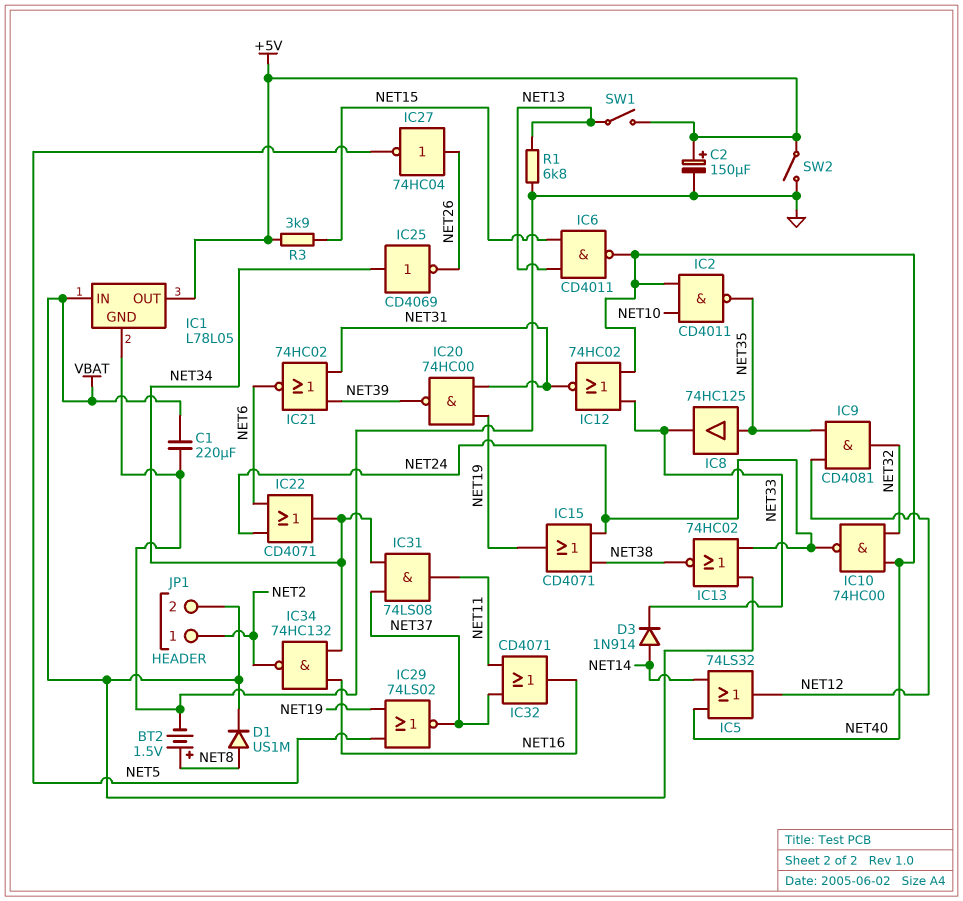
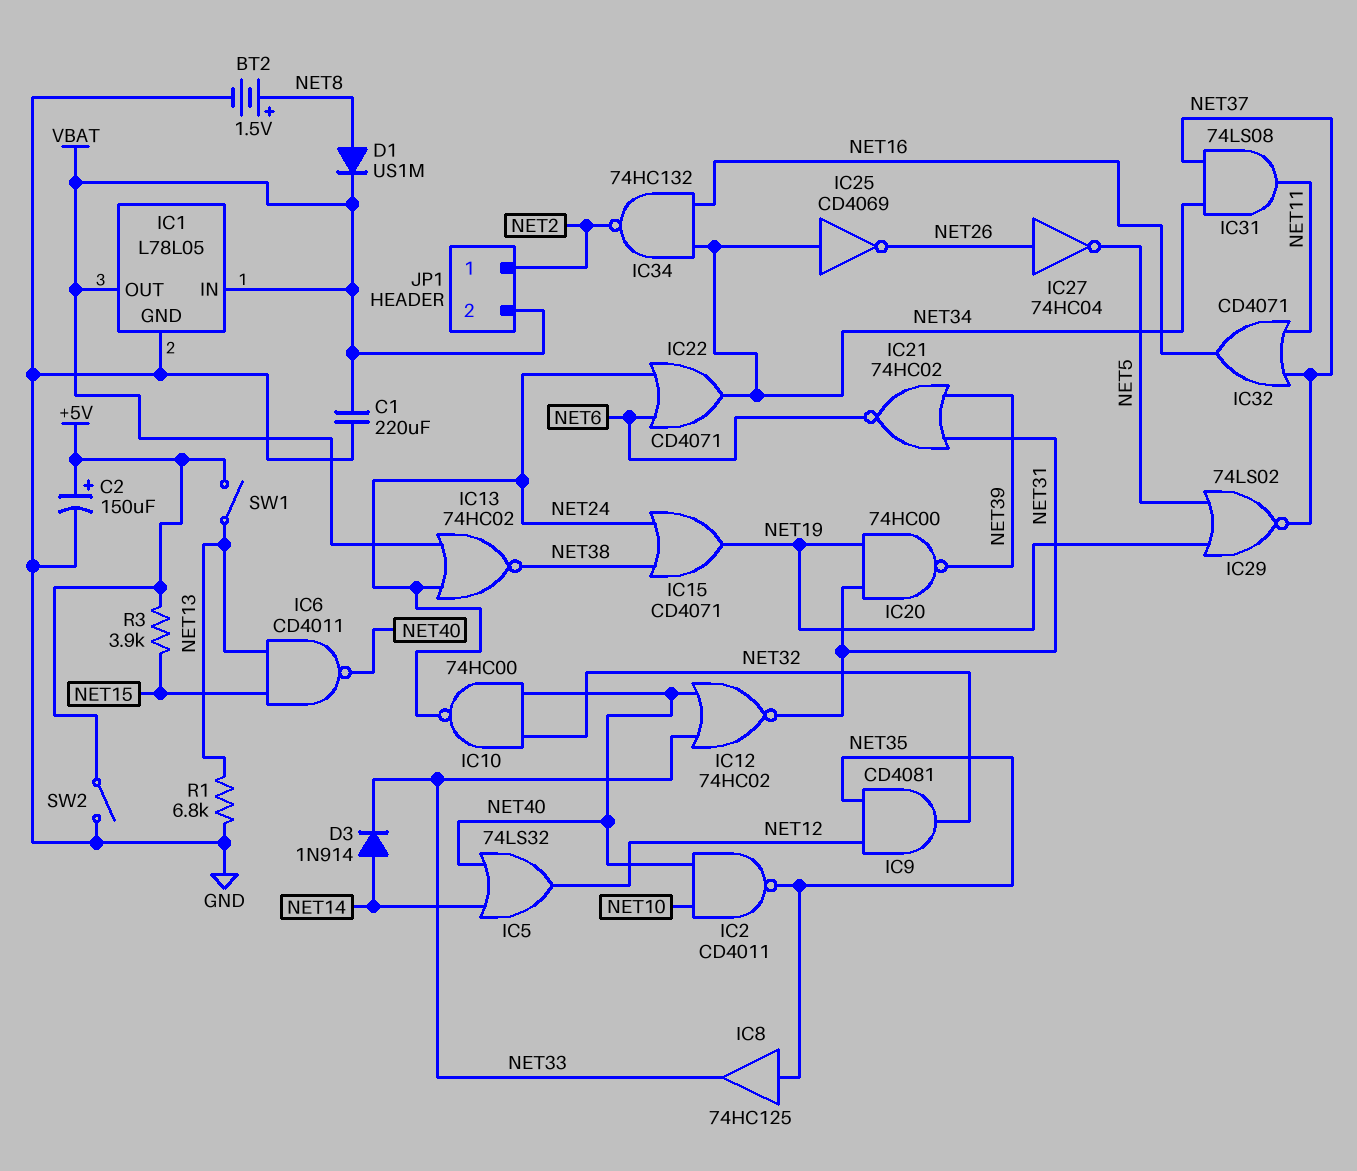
IC1 pin OUT: +5V -> VBAT

